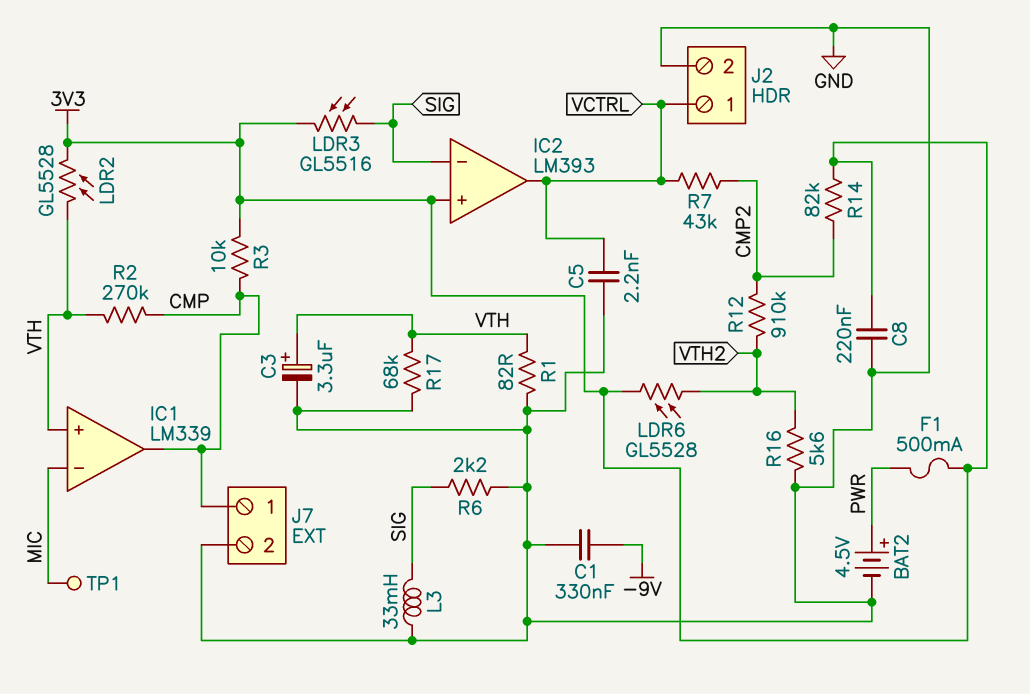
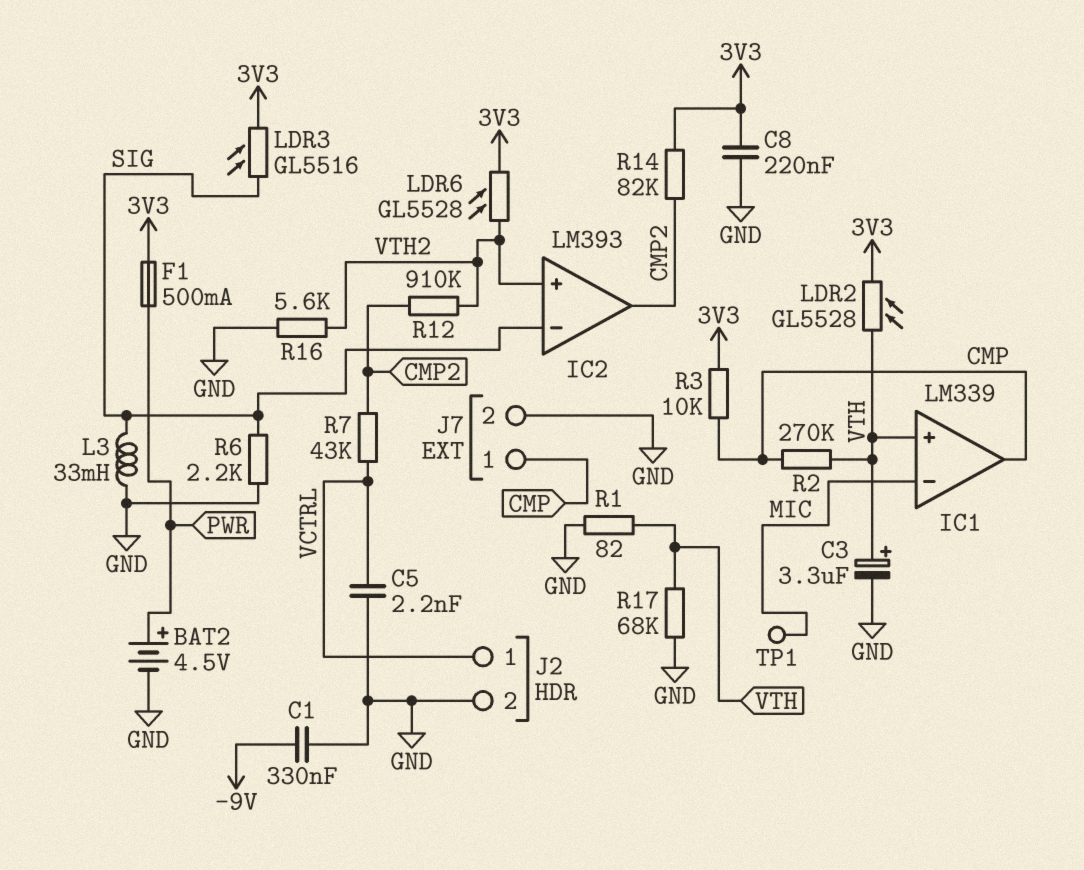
IC2 pin in+: 3V3 -> VTH2
IC2 pin out: VCTRL -> CMP2

